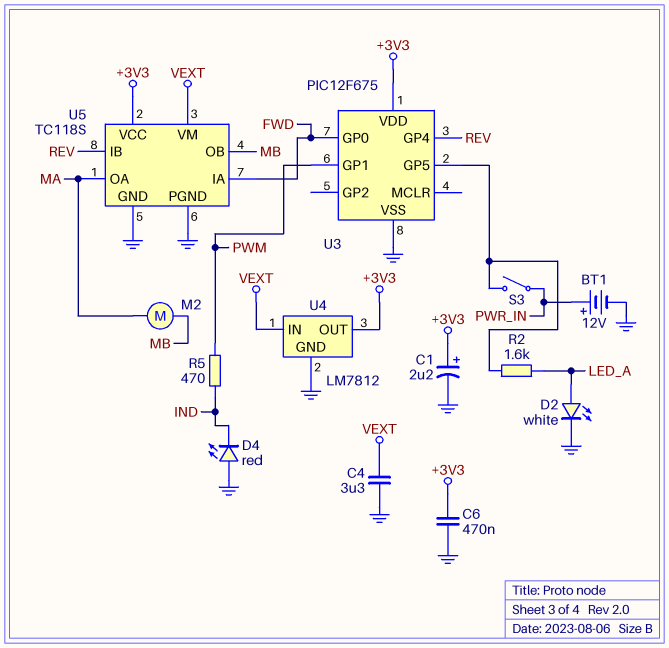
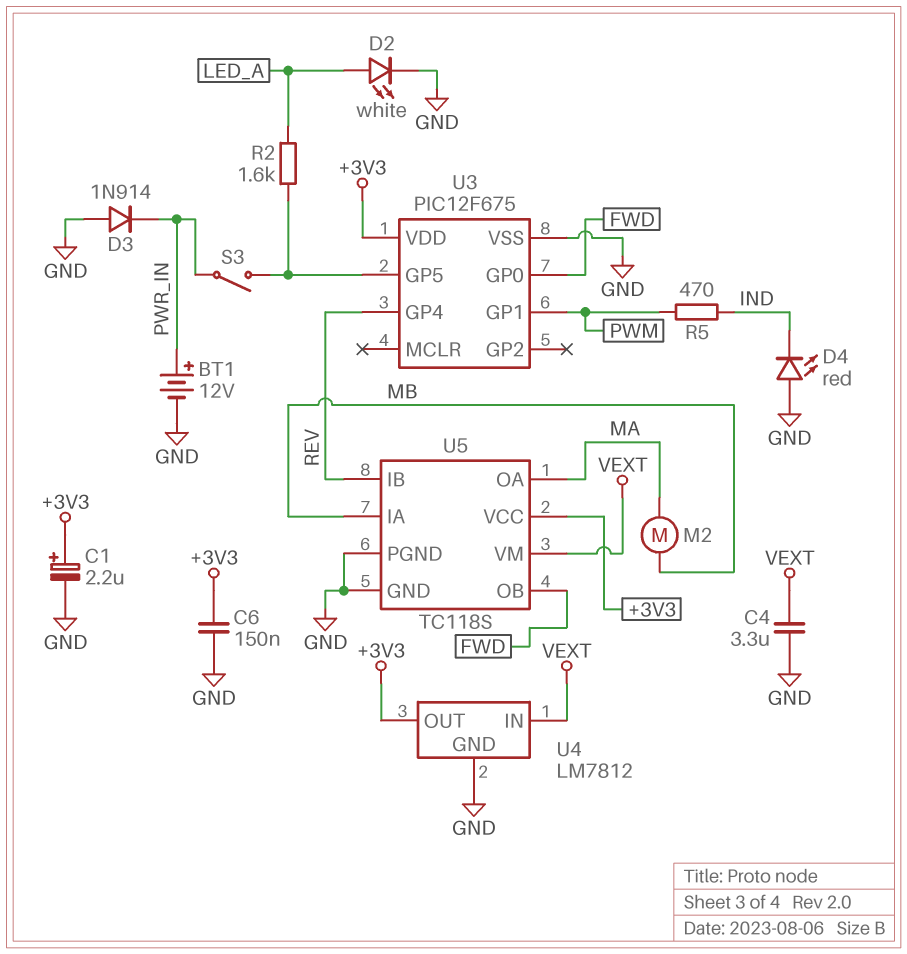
C6: 470nF (+3V3, GND) -> 150nF (+3V3, GND)
D3: none -> diode 1N914 (A GND, K PWR_IN)
U5 pin IA: FWD -> MB
U5 pin OB: MB -> FWD

